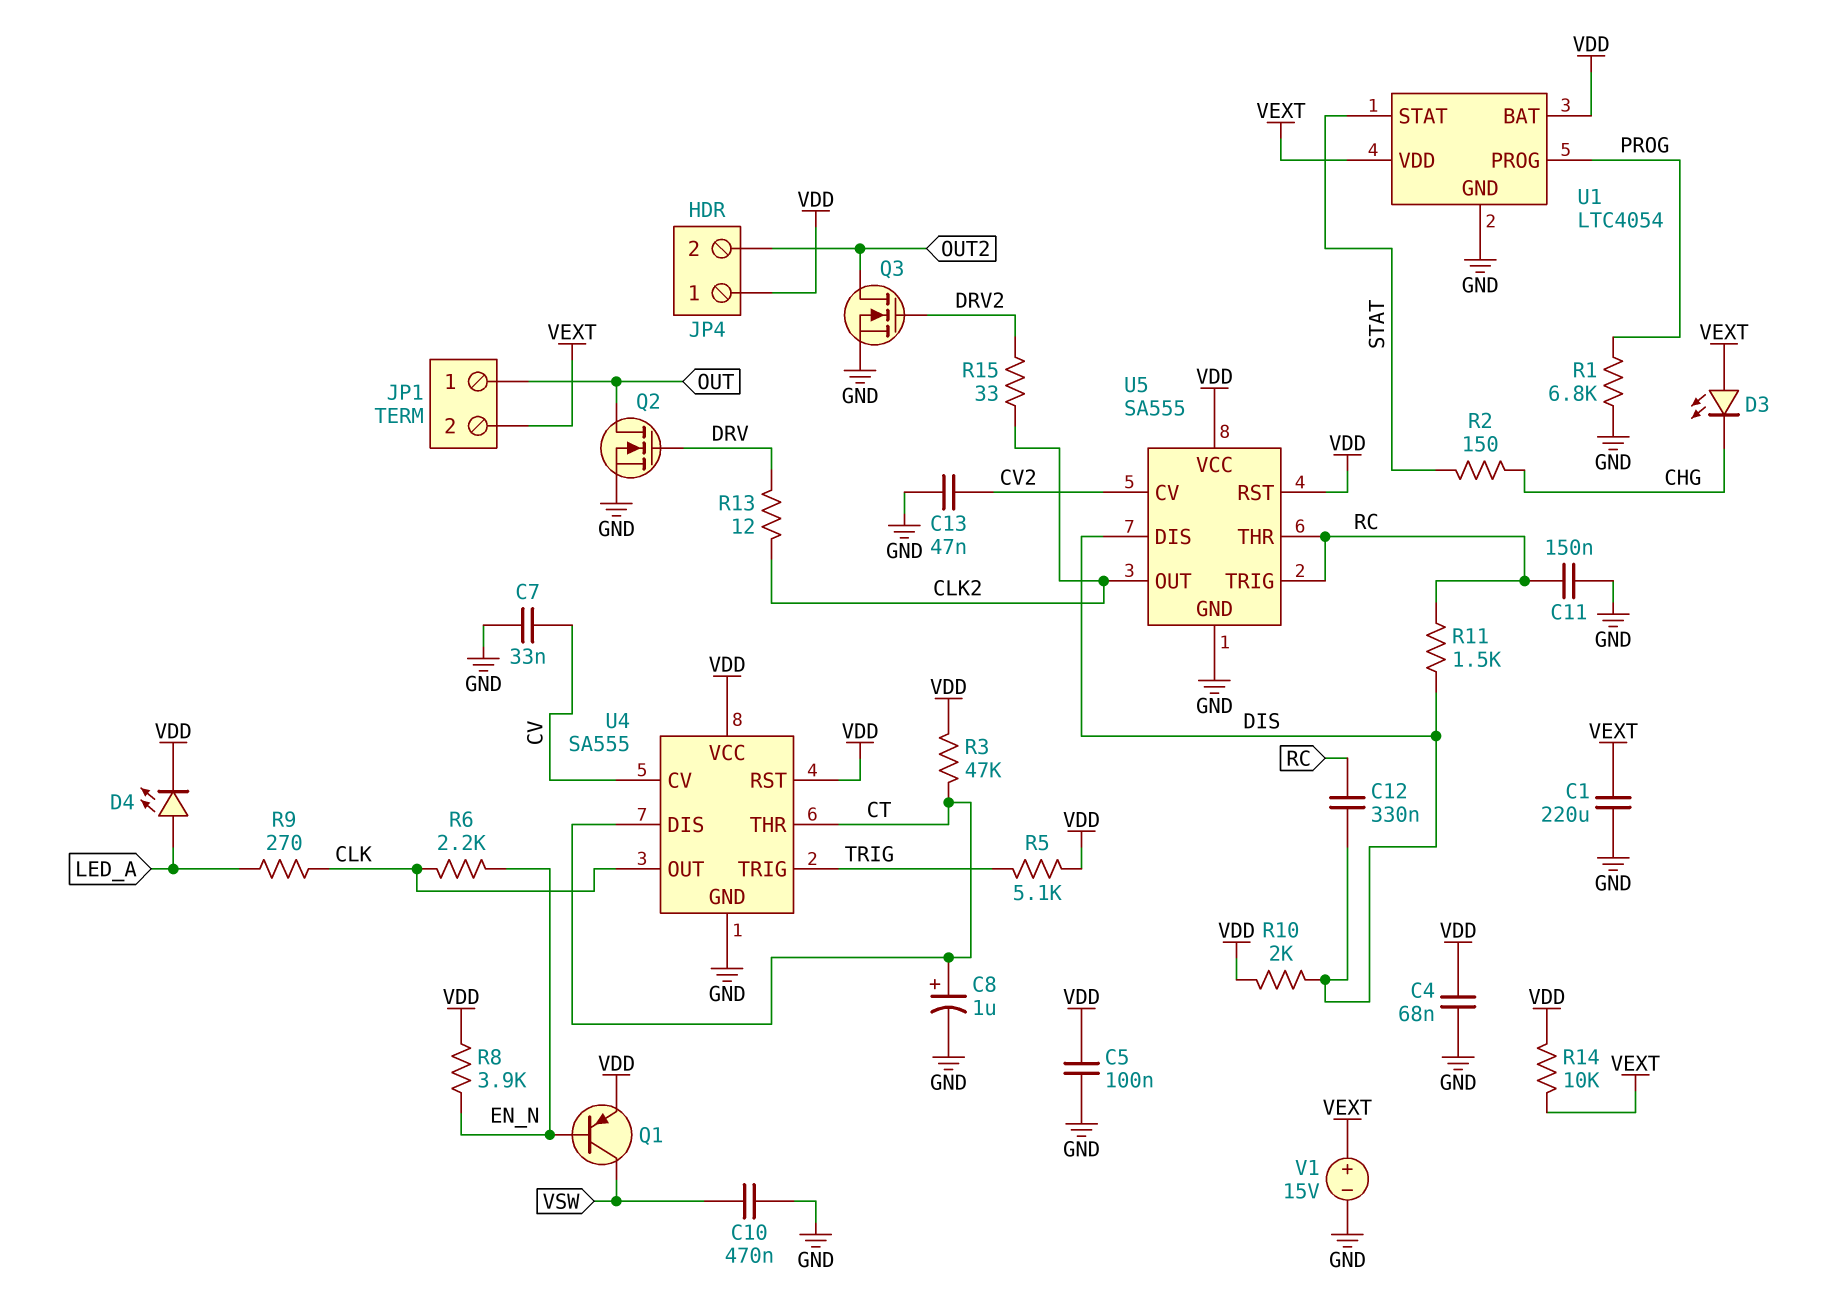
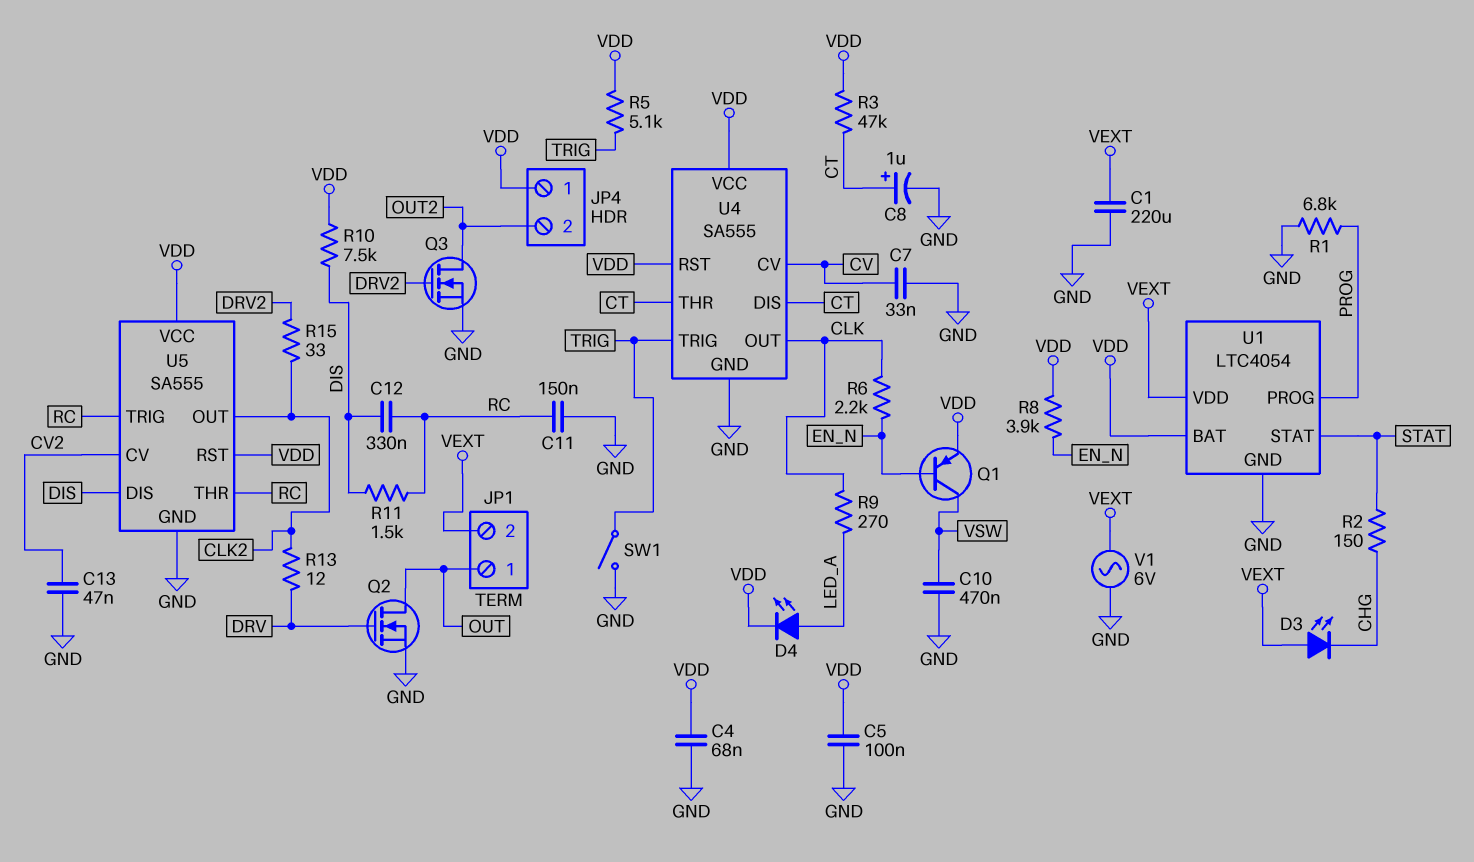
R10: 2k (DIS, VDD) -> 7.5k (DIS, VDD)
R14: 10k (VDD, VEXT) -> none
SW1: none -> switch (GND, TRIG)
V1: 15V (plus VEXT, minus GND) -> AC 6V (GND, VEXT)

